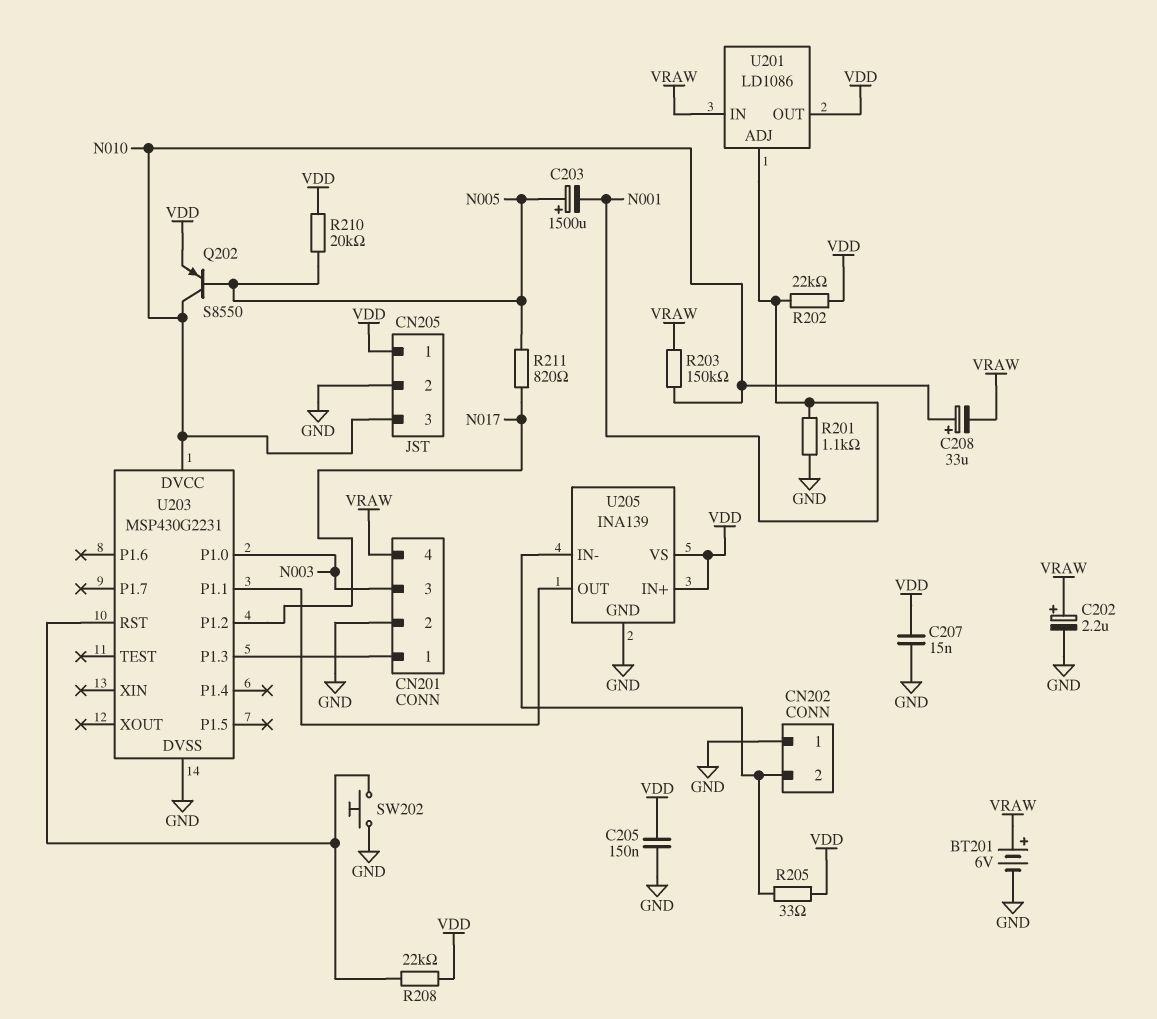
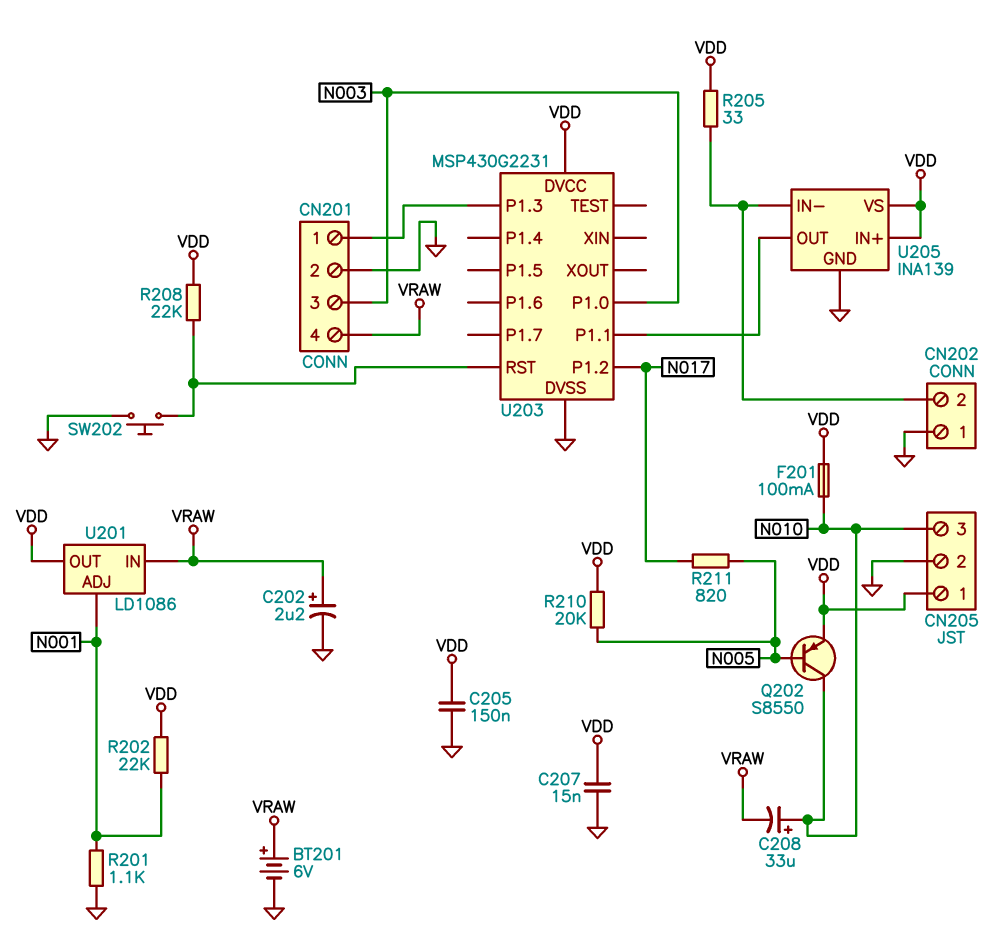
C203: 1500uF (plus N005, minus N001) -> none
F201: none -> 100mA (N010, VDD)
R203: 150k (N010, VRAW) -> none
U203 pin DVCC: N010 -> VDD

